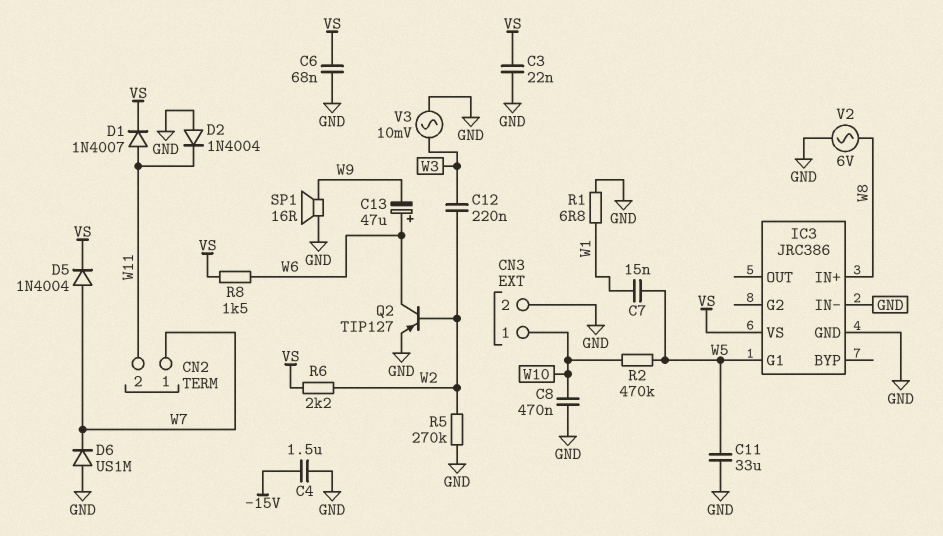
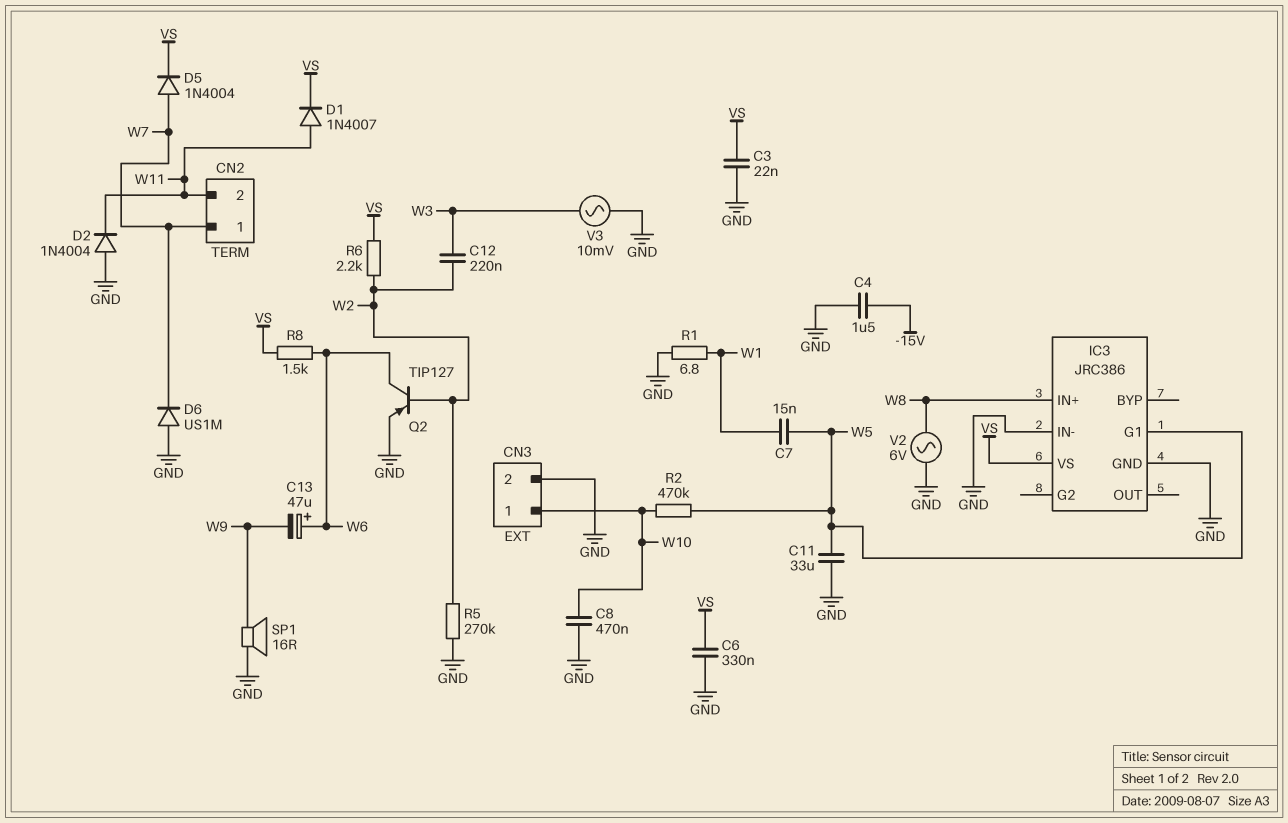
C6: 68nF (GND, VS) -> 330nF (GND, VS)

